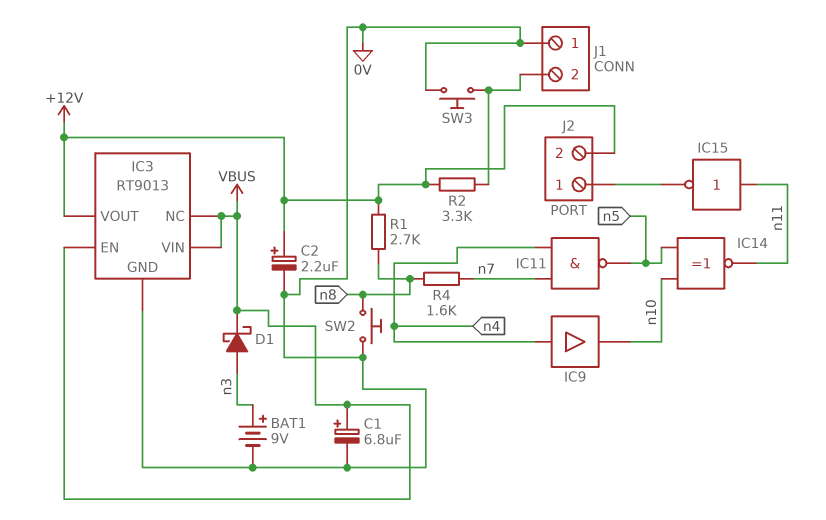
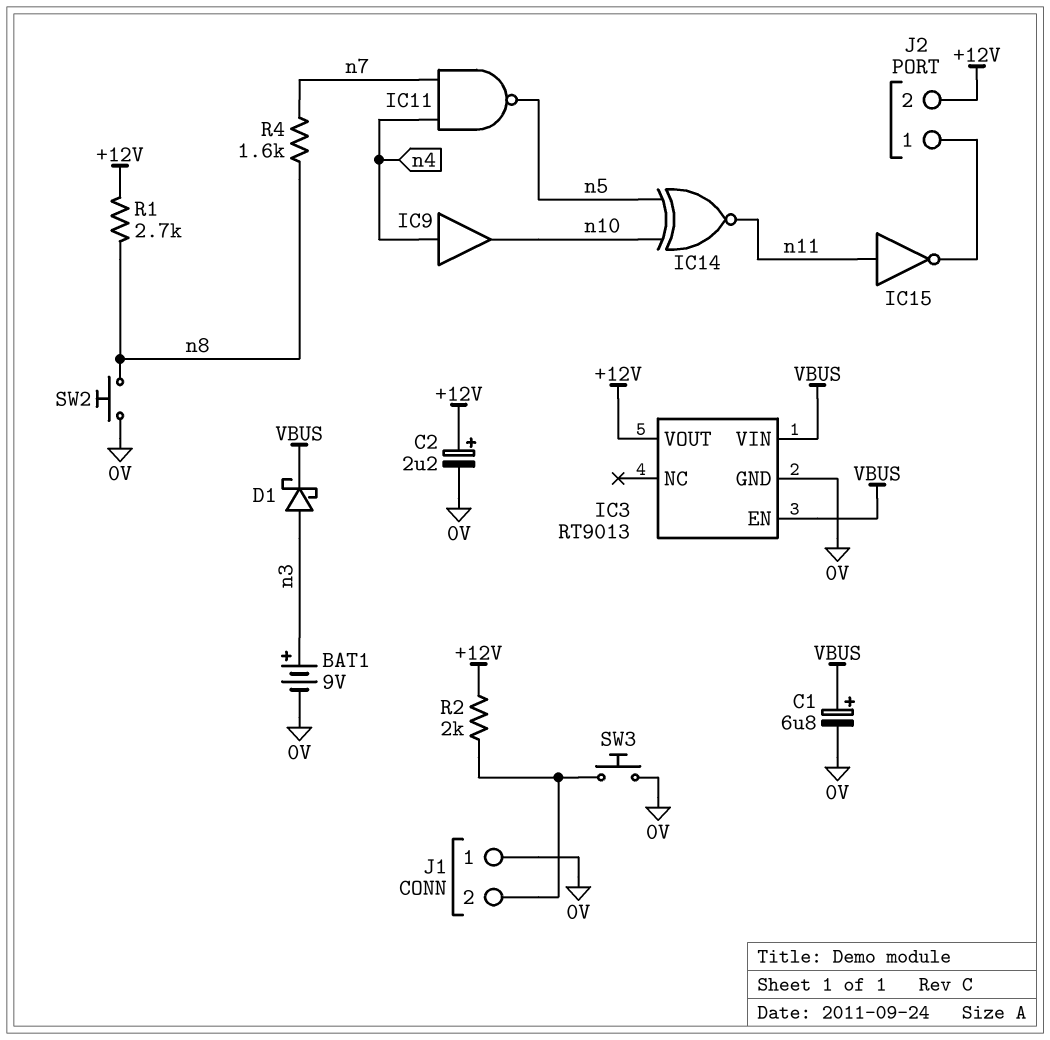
IC3 pin NC: VBUS -> none
R2: 3.3k (+12V, J1/2) -> 2k (+12V, J1/2)

